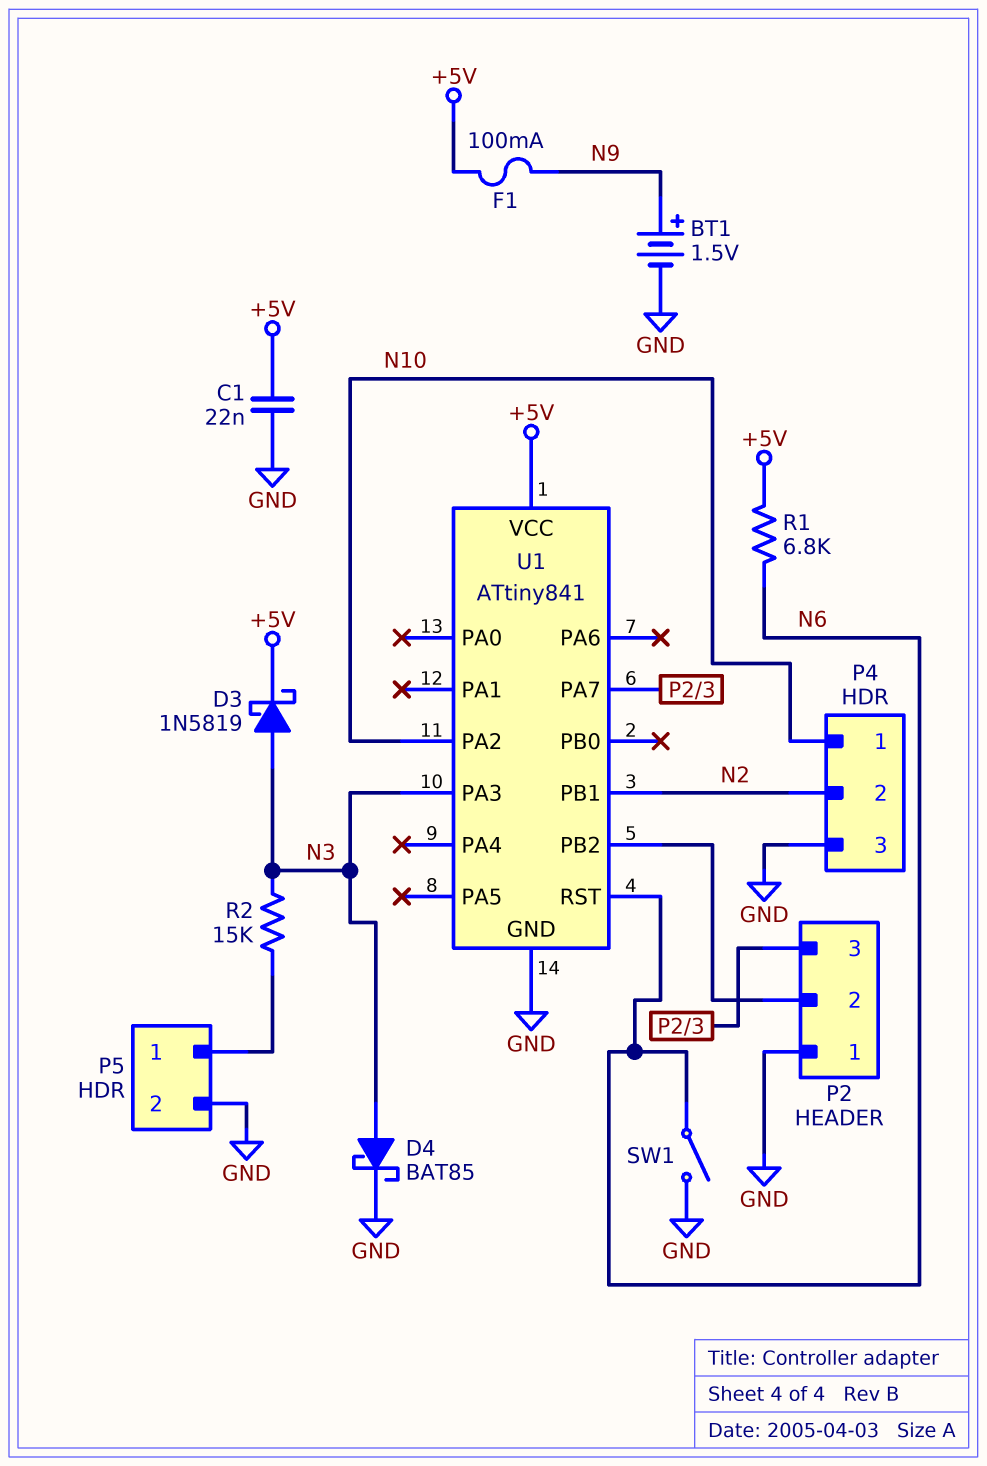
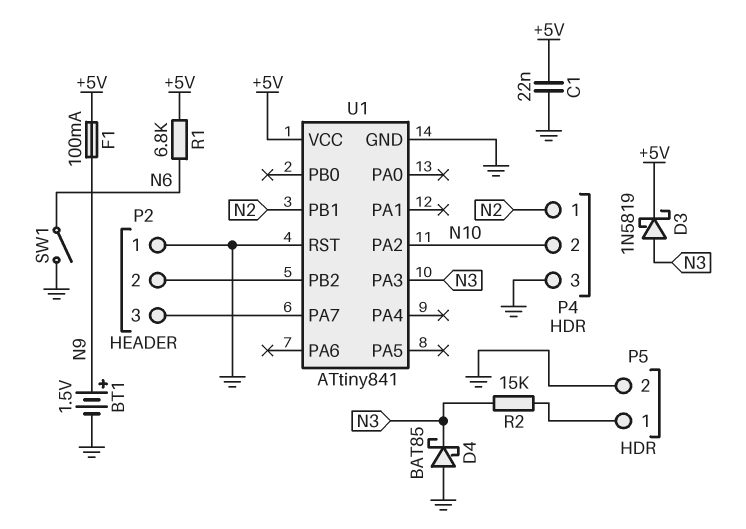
D4: schottky BAT85 (A N3, K GND) -> schottky BAT85 (A GND, K N3)
P4 pin 1: N10 -> N2
P4 pin 2: N2 -> N10
U1 pin RST: N6 -> GND

